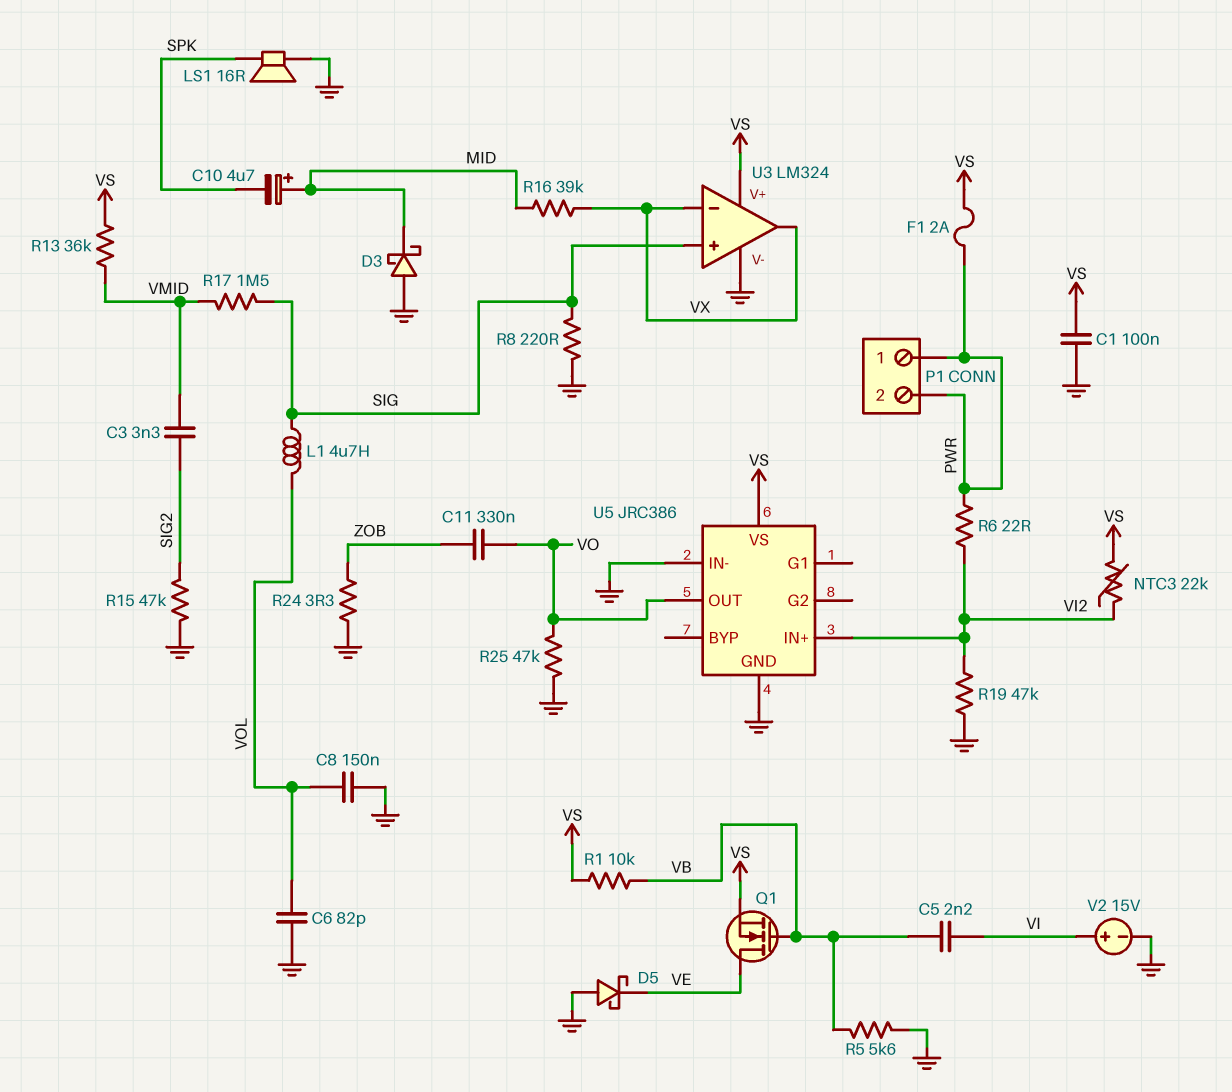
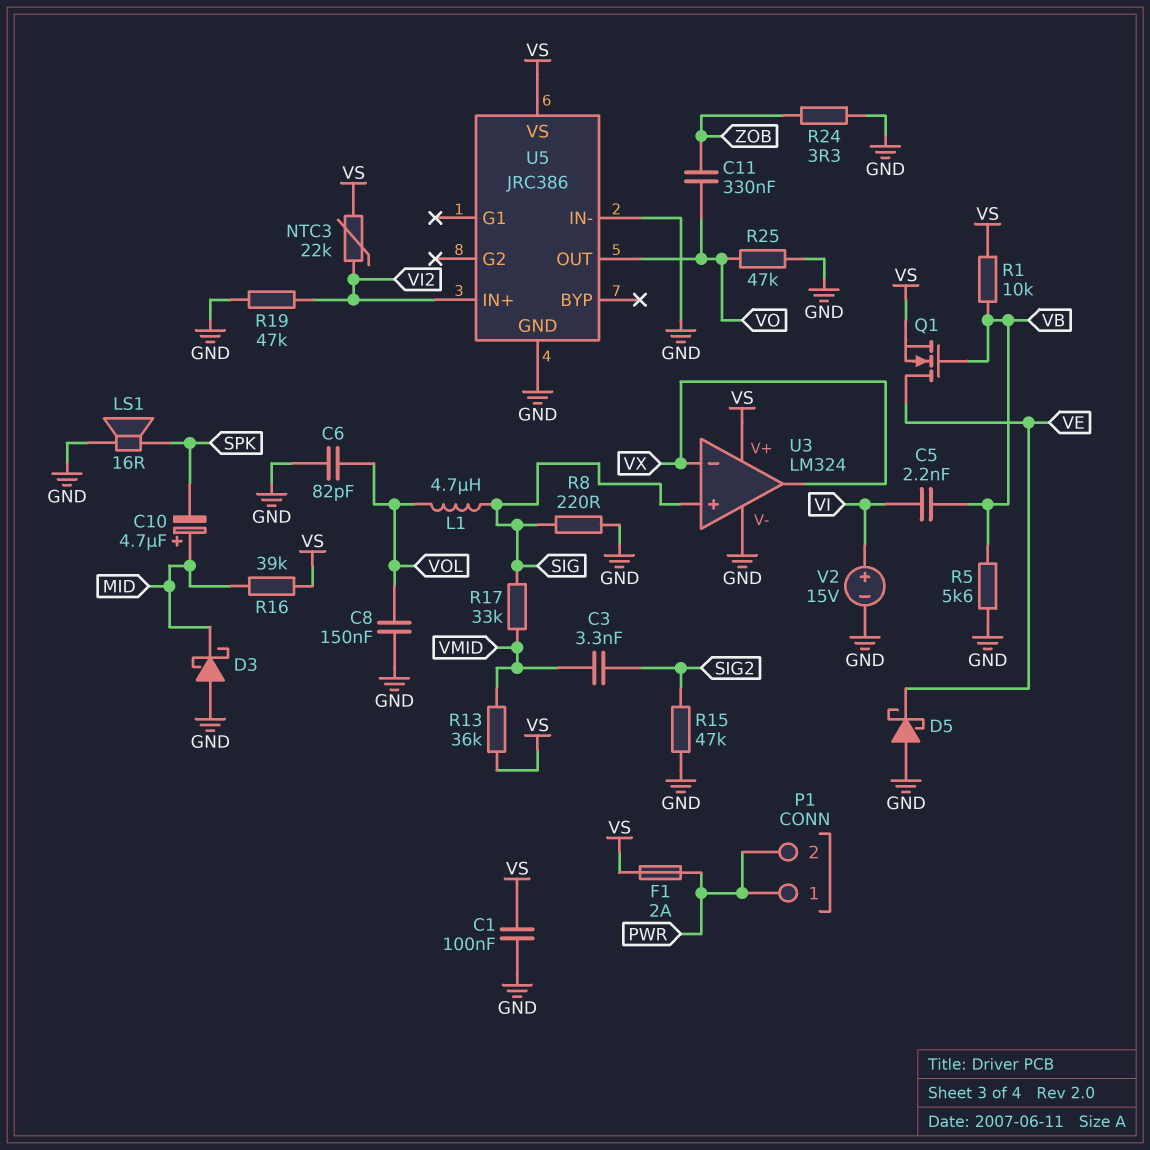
R6: 22 (PWR, VI2) -> none
R16: 39k (MID, VX) -> 39k (MID, VS)
R17: 1.5M (SIG, VMID) -> 33k (SIG, VMID)

